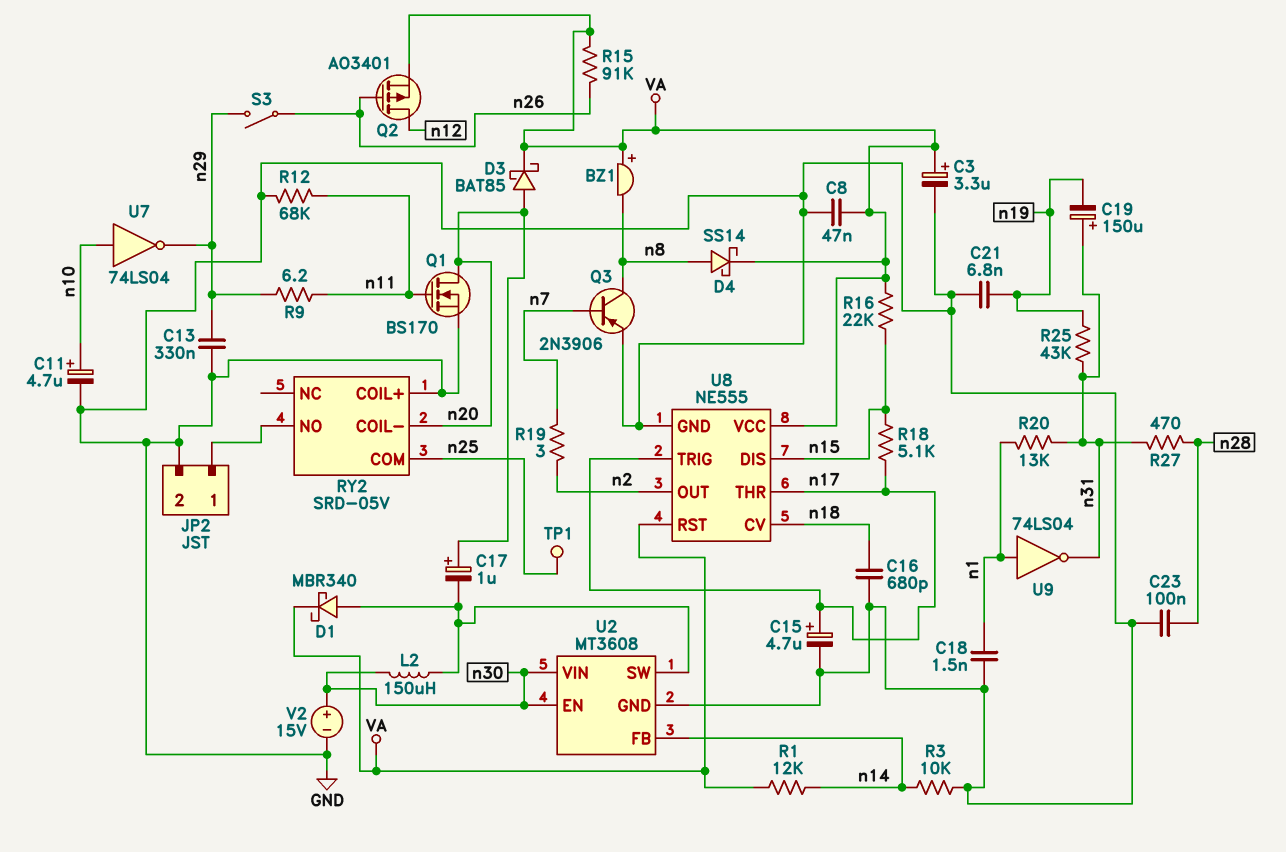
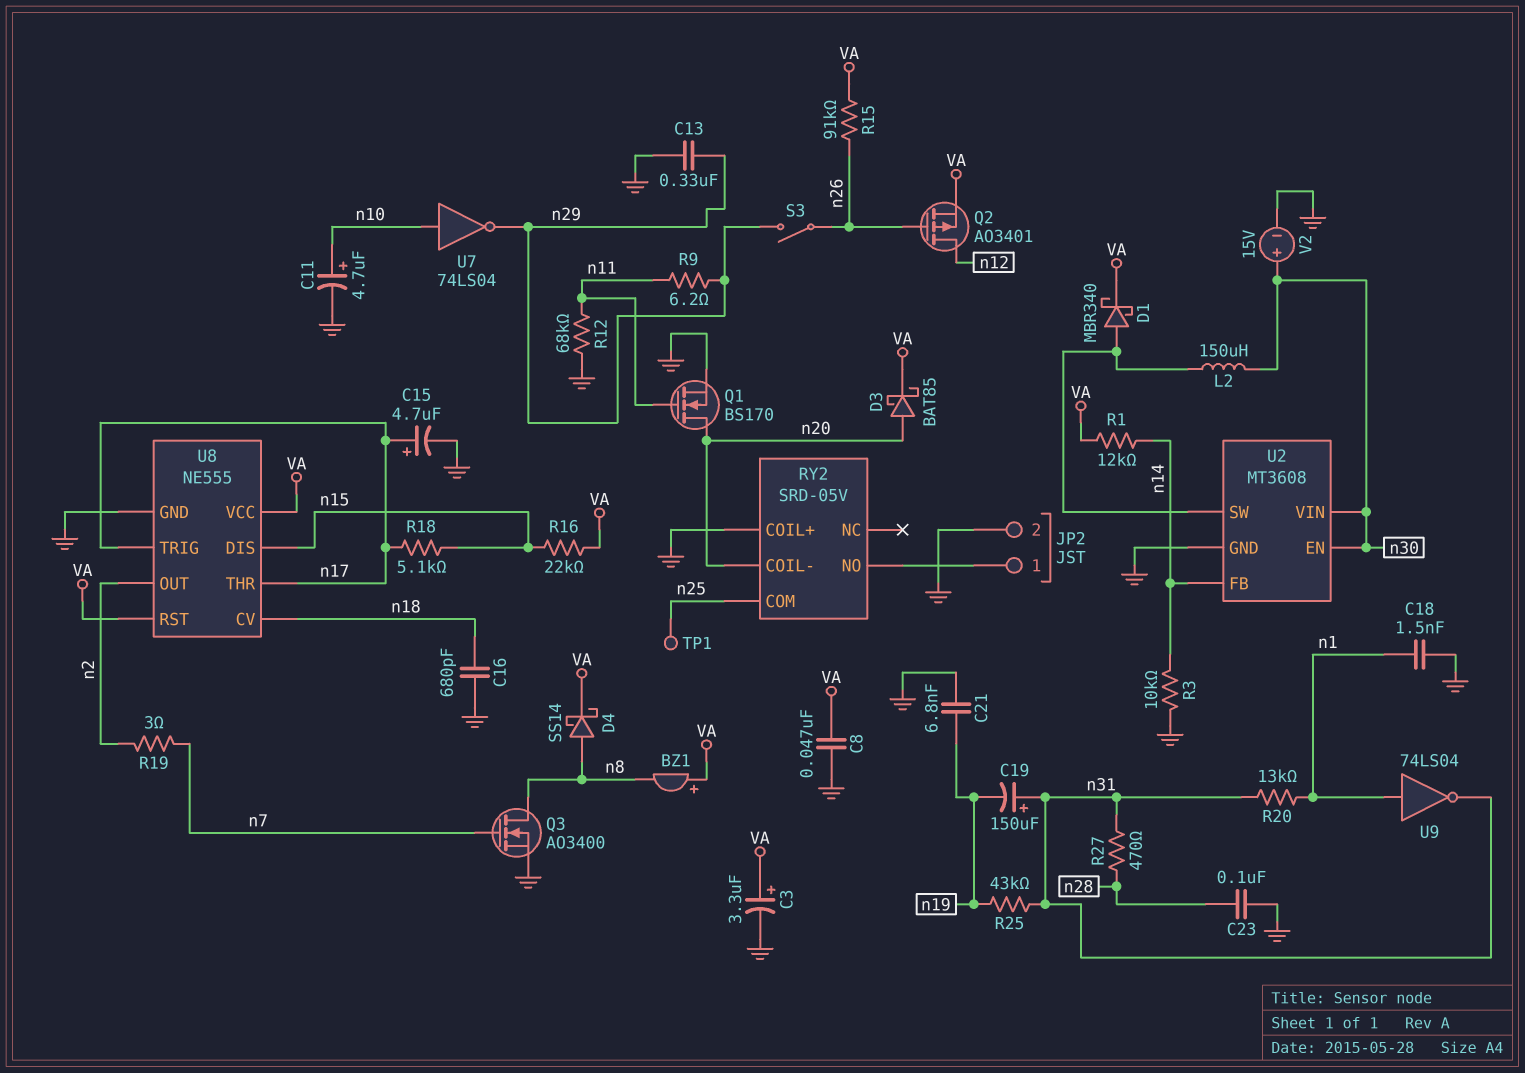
C17: 1uF (plus n20, minus U2/SW) -> none
Q3: PNP 2N3906 (B n7, C n8, E GND) -> NMOS AO3400 (G n7, D n8, S GND)

